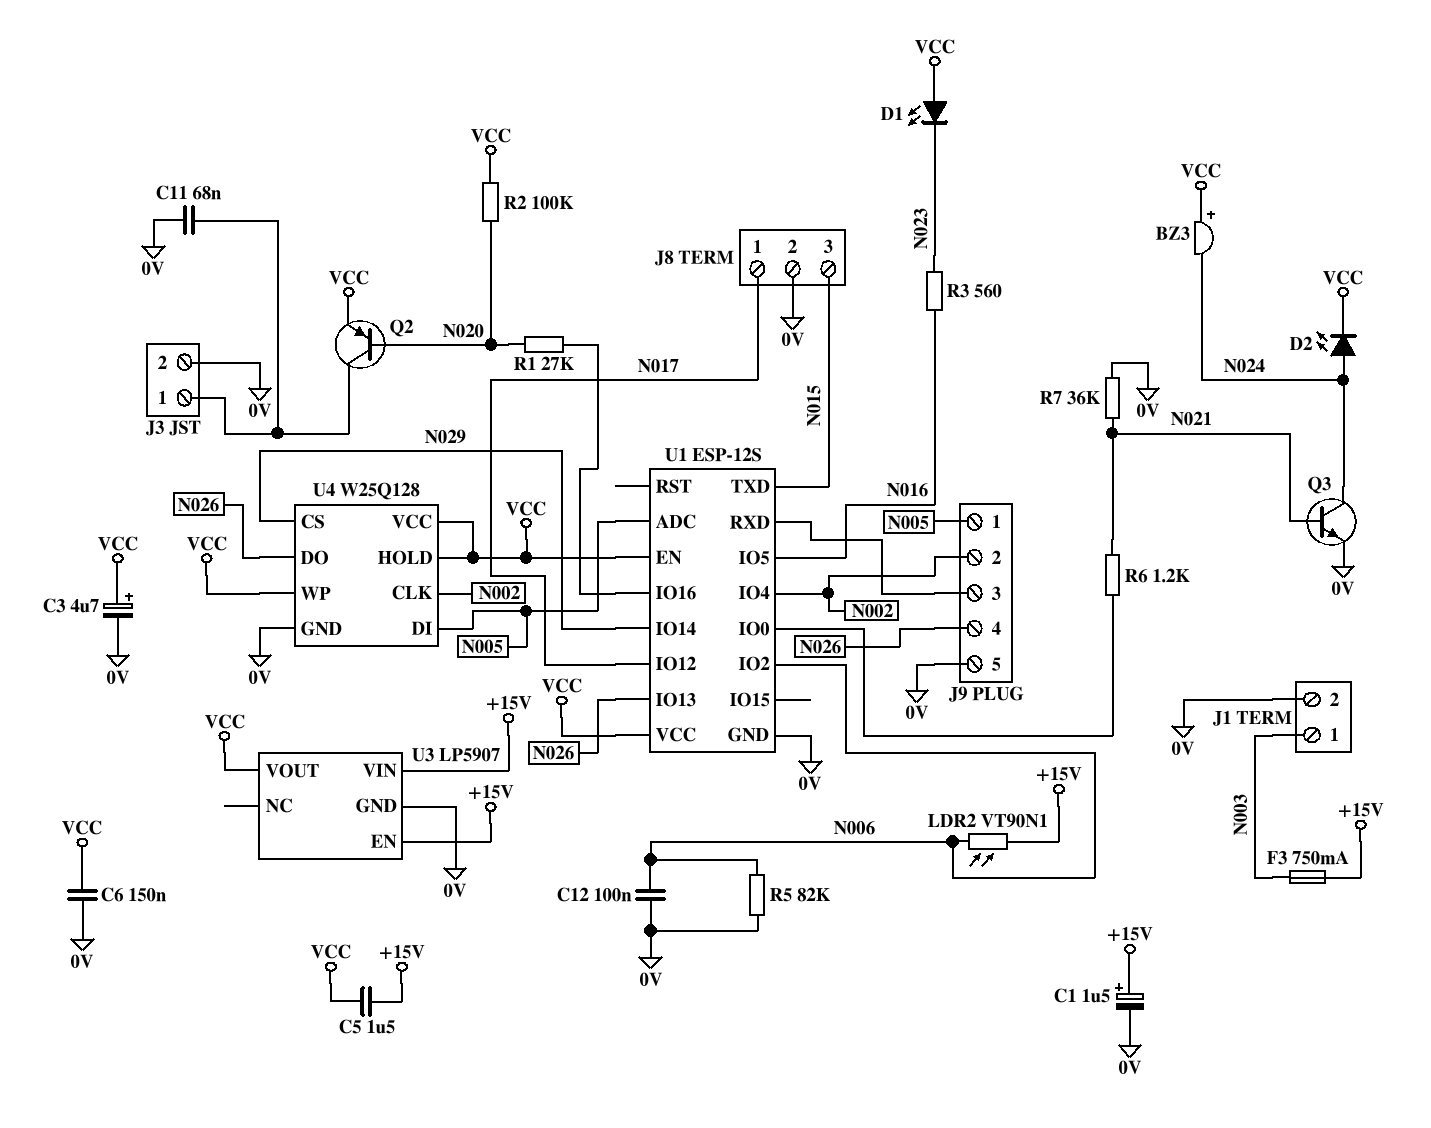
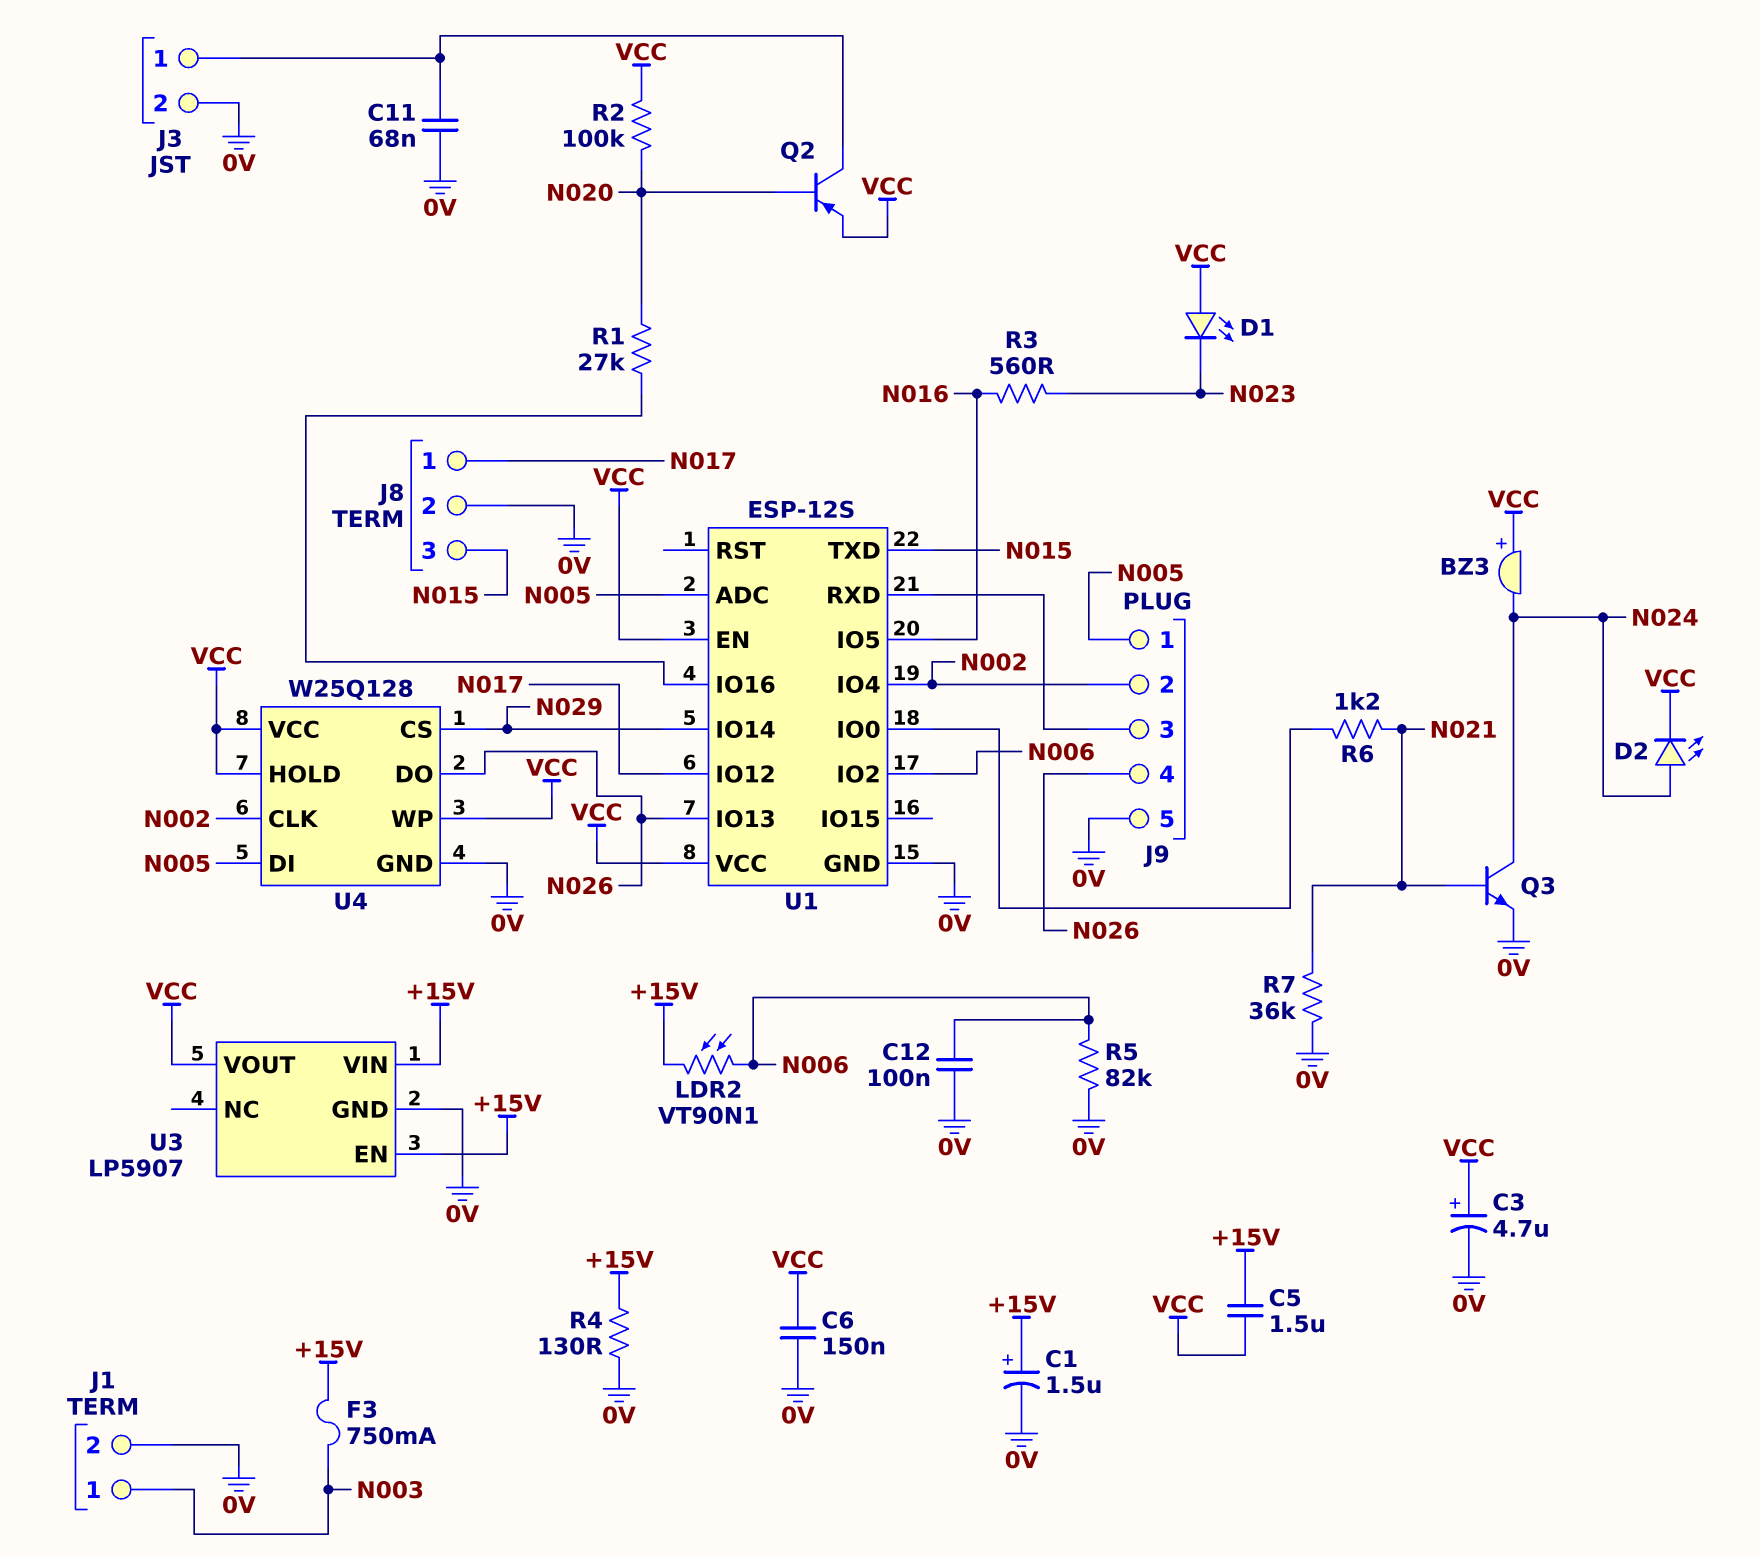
R4: none -> 130 (+15V, 0V)

